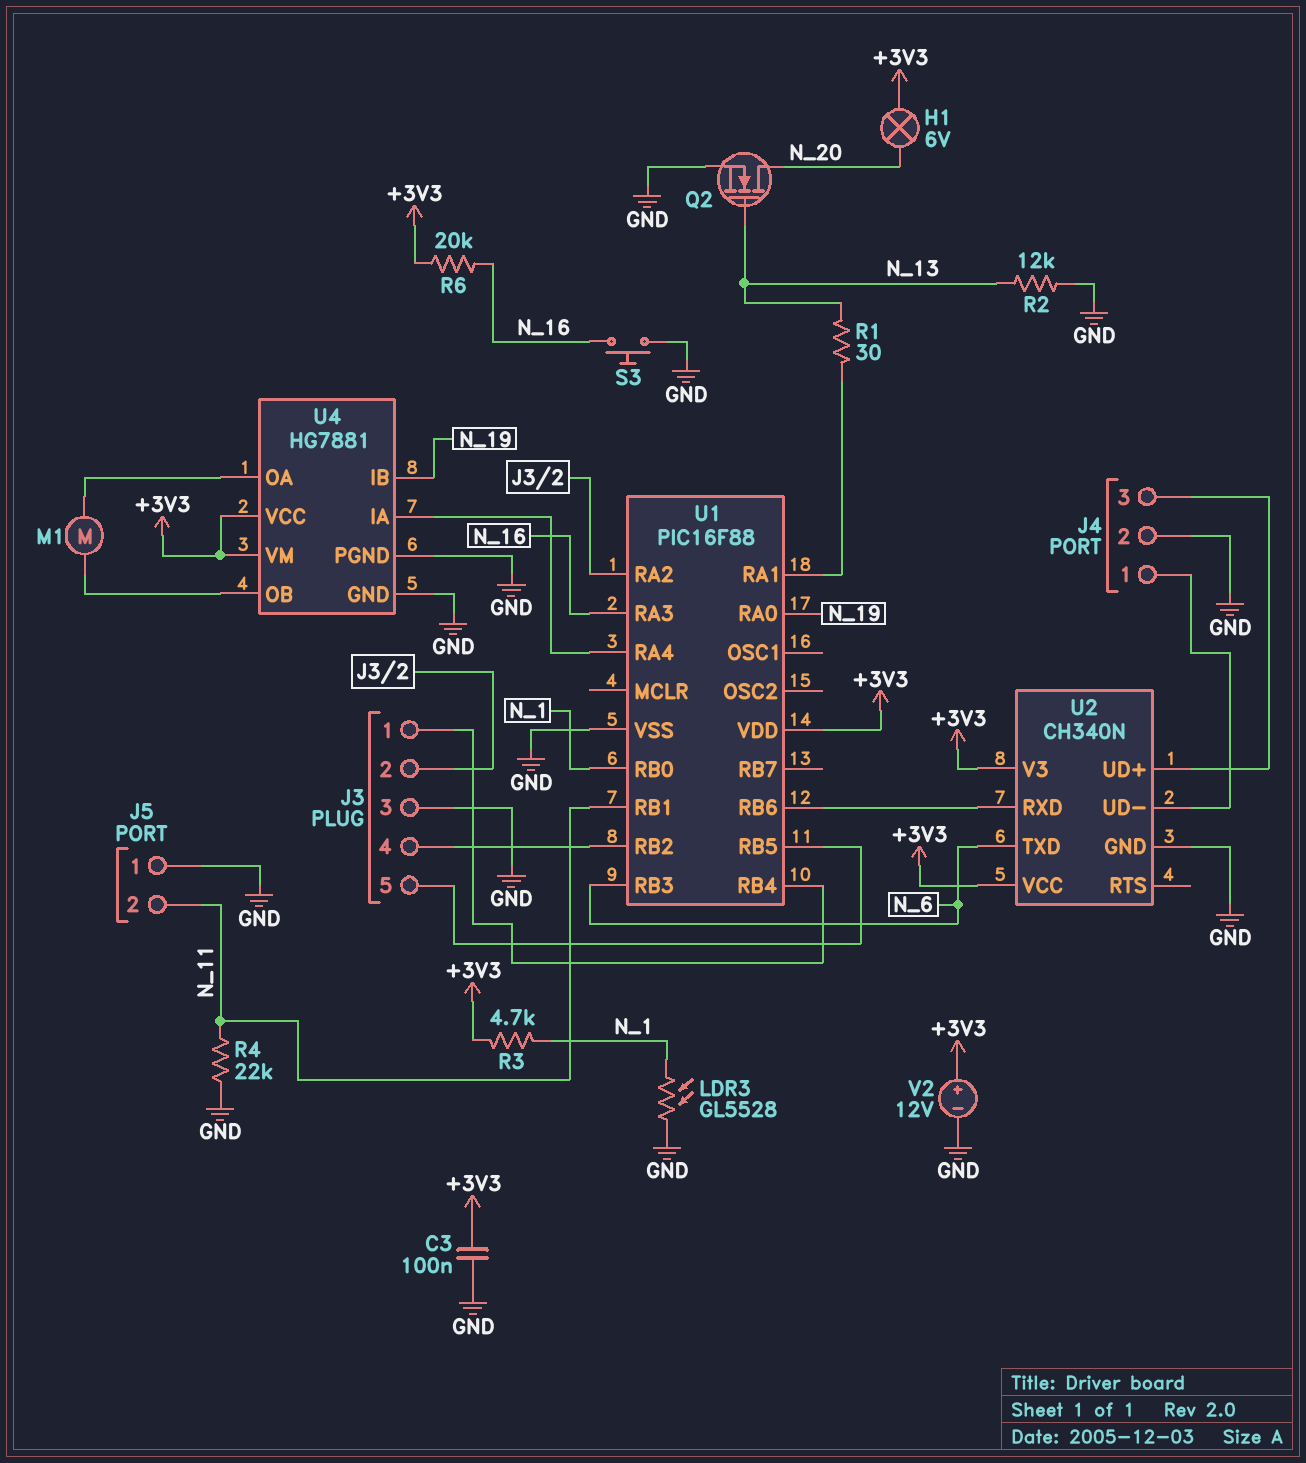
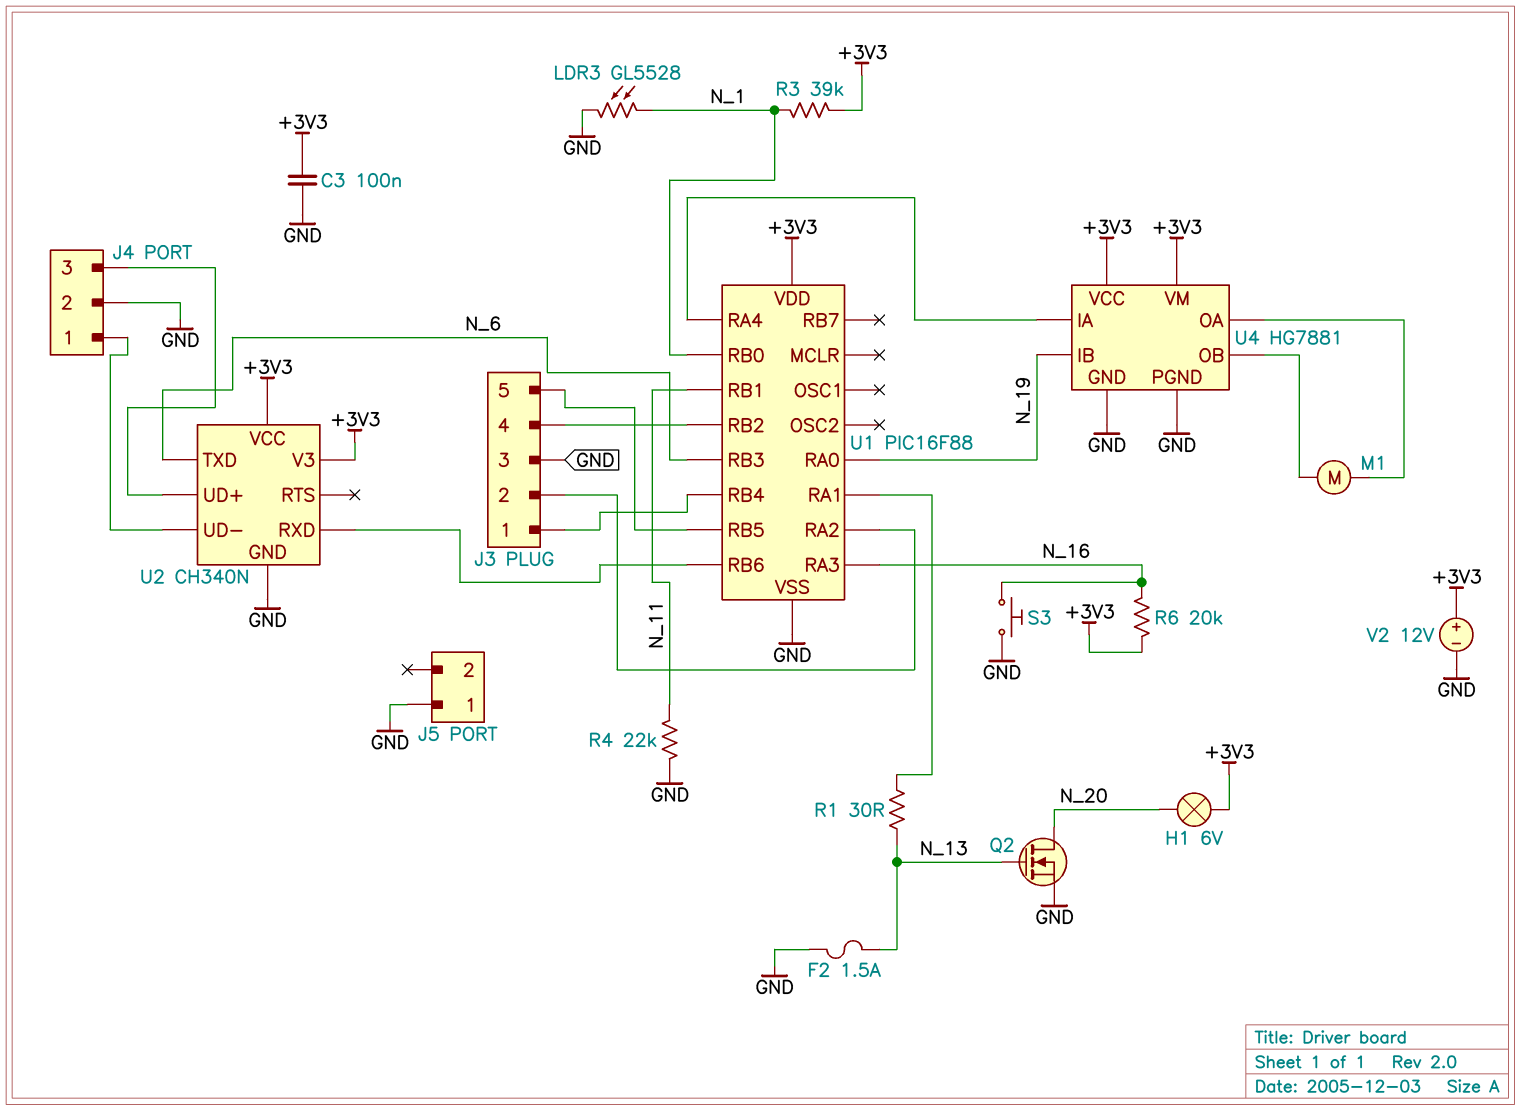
F2: none -> 1.5A (GND, N_13)
J5 pin 2: N_11 -> none
R2: 12k (GND, N_13) -> none
R3: 4.7k (+3V3, N_1) -> 39k (+3V3, N_1)

